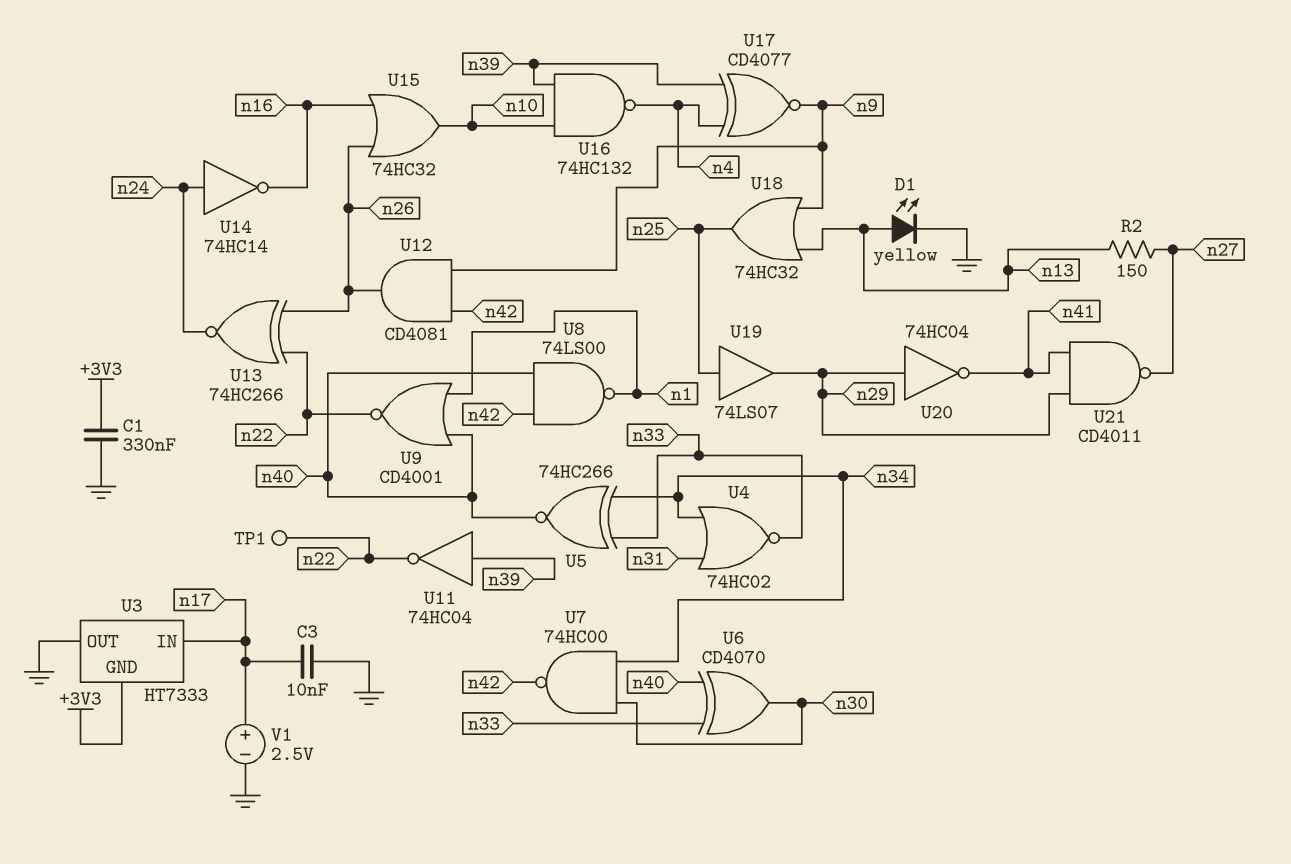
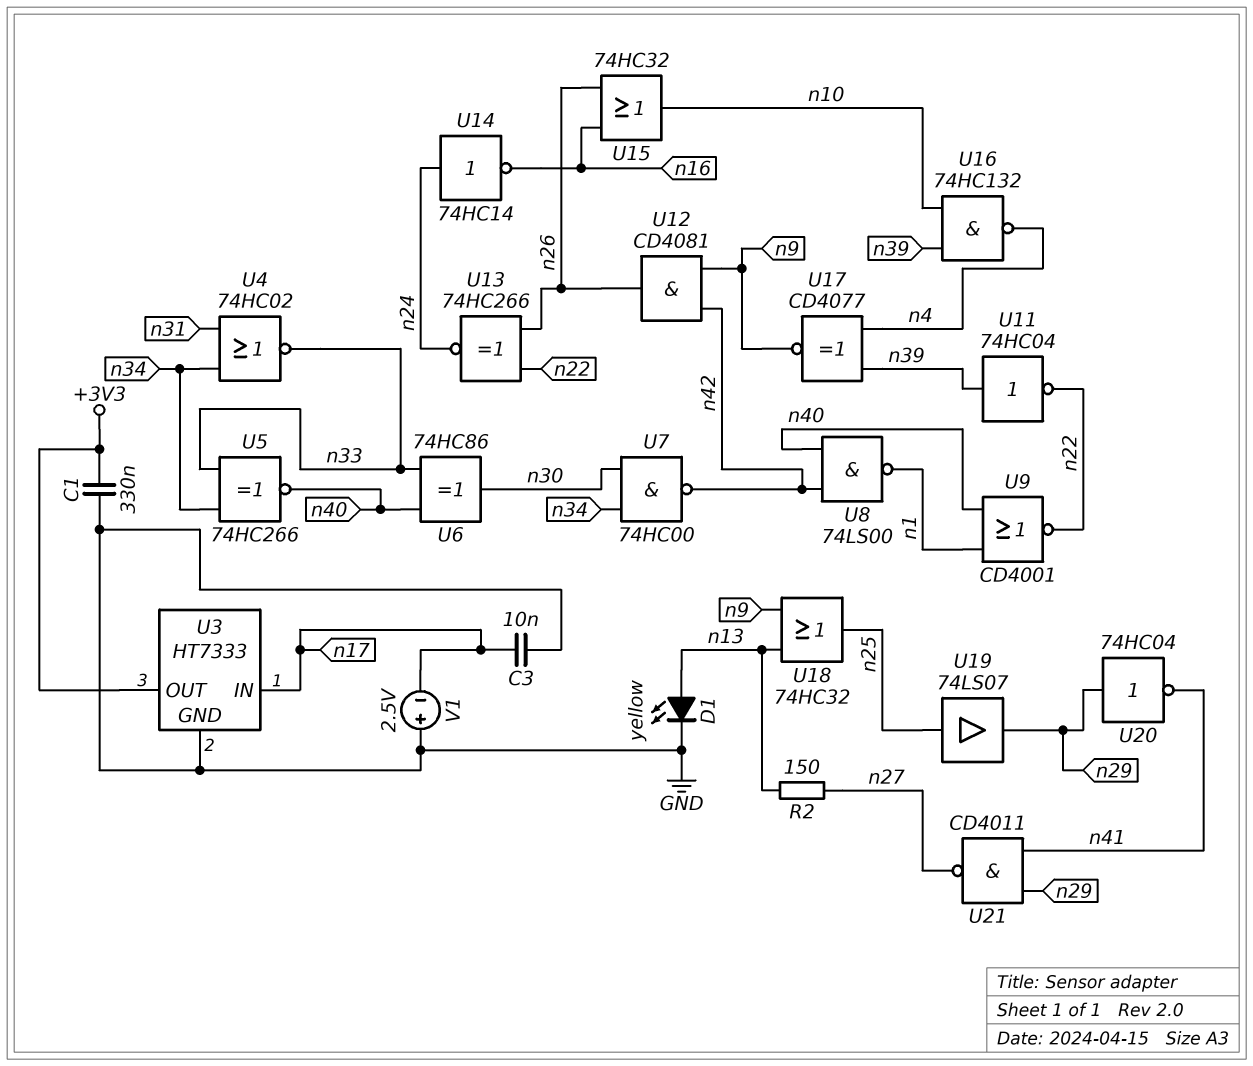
TP1: test point (n22) -> none
U3 pin GND: +3V3 -> GND
U3 pin OUT: GND -> +3V3
U6: XOR CD4070 (in n33, in n40, out n30) -> XOR 74HC86 (in n33, in n40, out n30)
V1: 2.5V (plus n17, minus GND) -> 2.5V (plus GND, minus n17)

